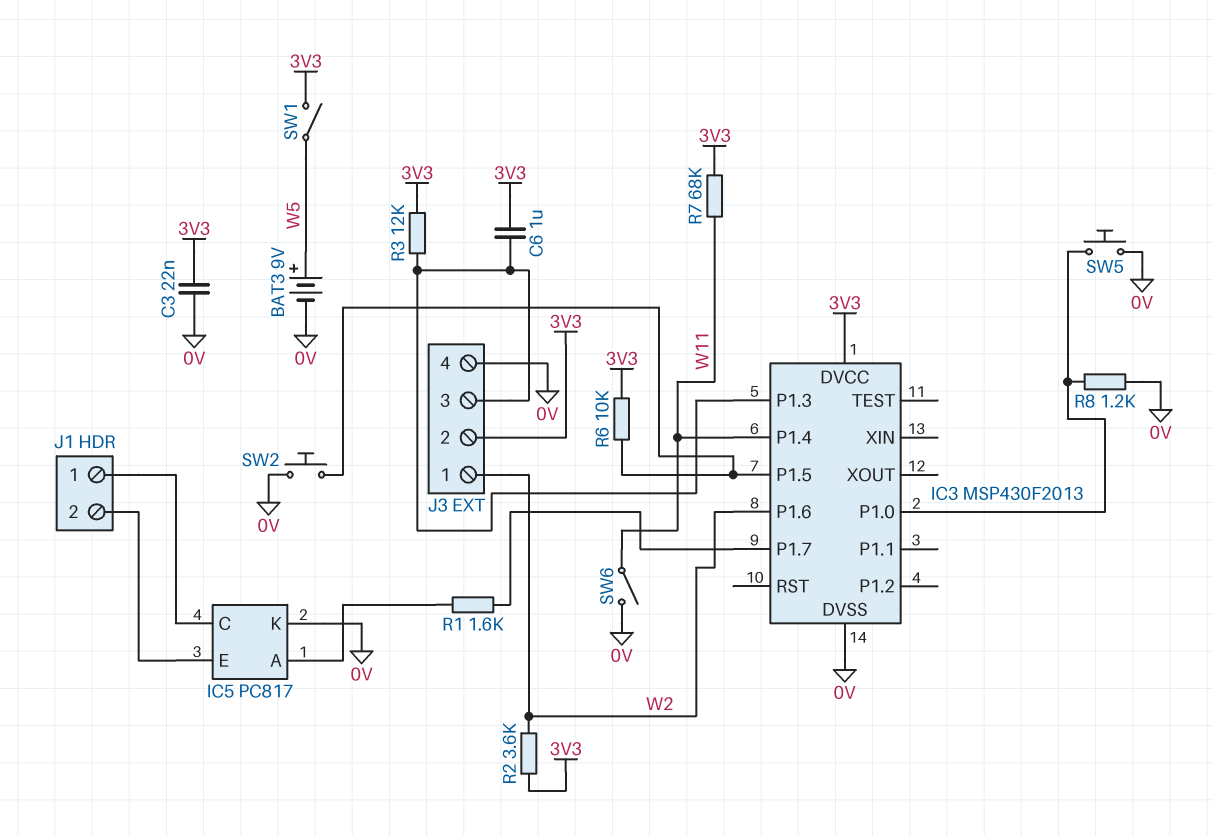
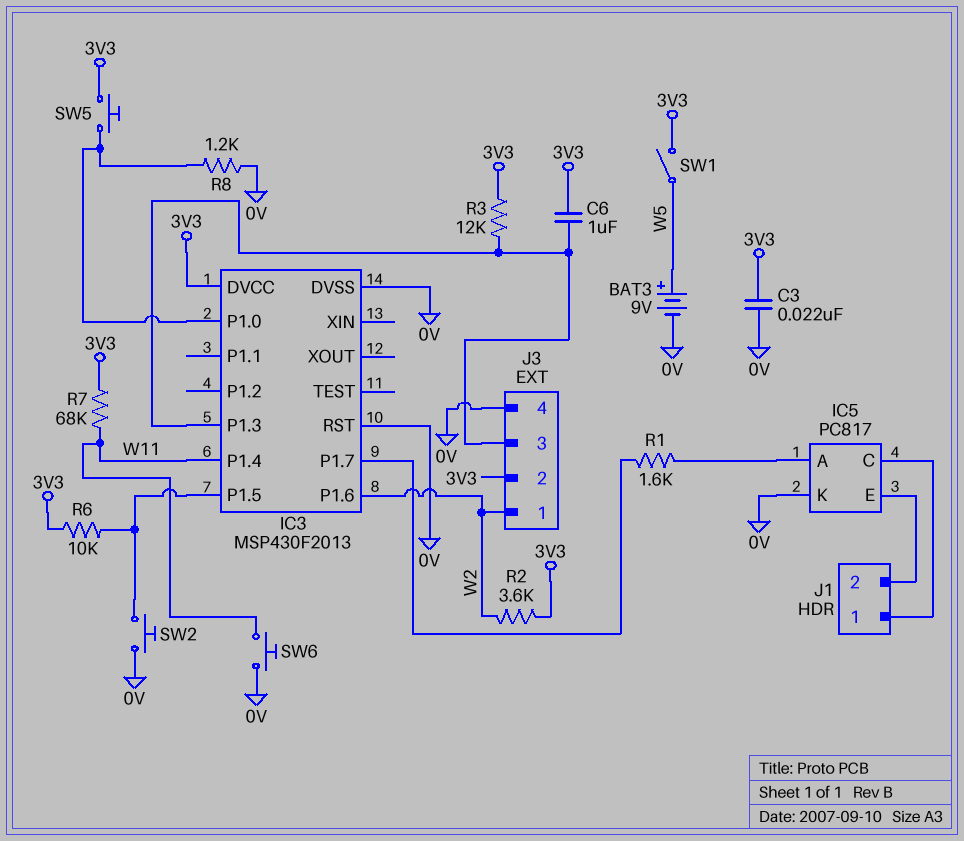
IC3 pin RST: none -> 0V
SW5: button (0V, IC3/P1.0) -> button (3V3, IC3/P1.0)
SW6: switch (0V, W11) -> button (0V, W11)

